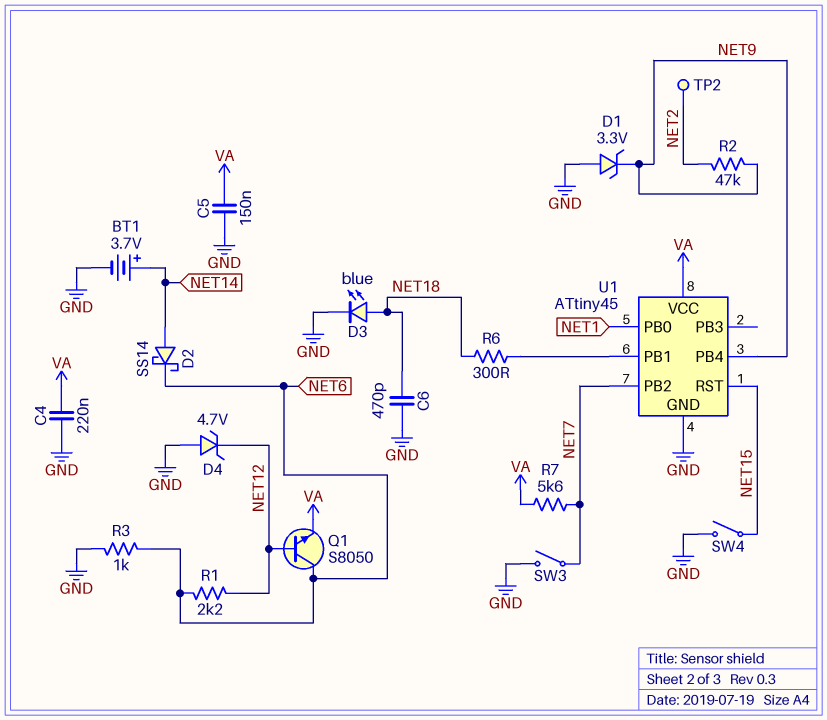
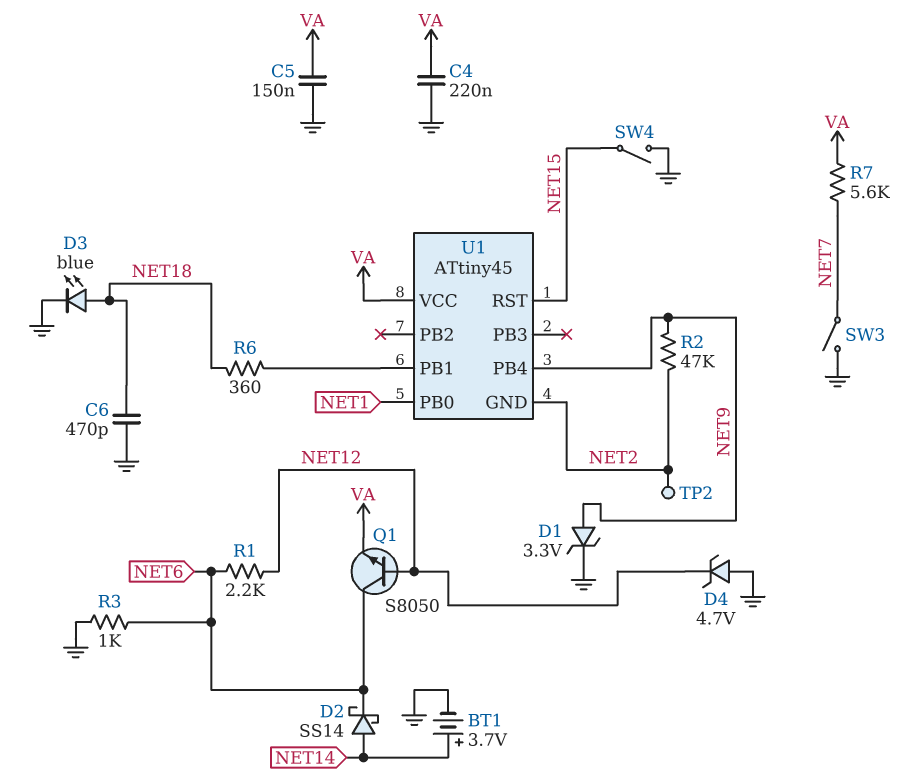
D1: zener 3.3V (A GND, K NET9) -> zener 3.3V (A NET9, K GND)
R6: 300 (NET18, U1/PB1) -> 360 (NET18, U1/PB1)
U1 pin GND: GND -> NET2
U1 pin PB2: NET7 -> none

